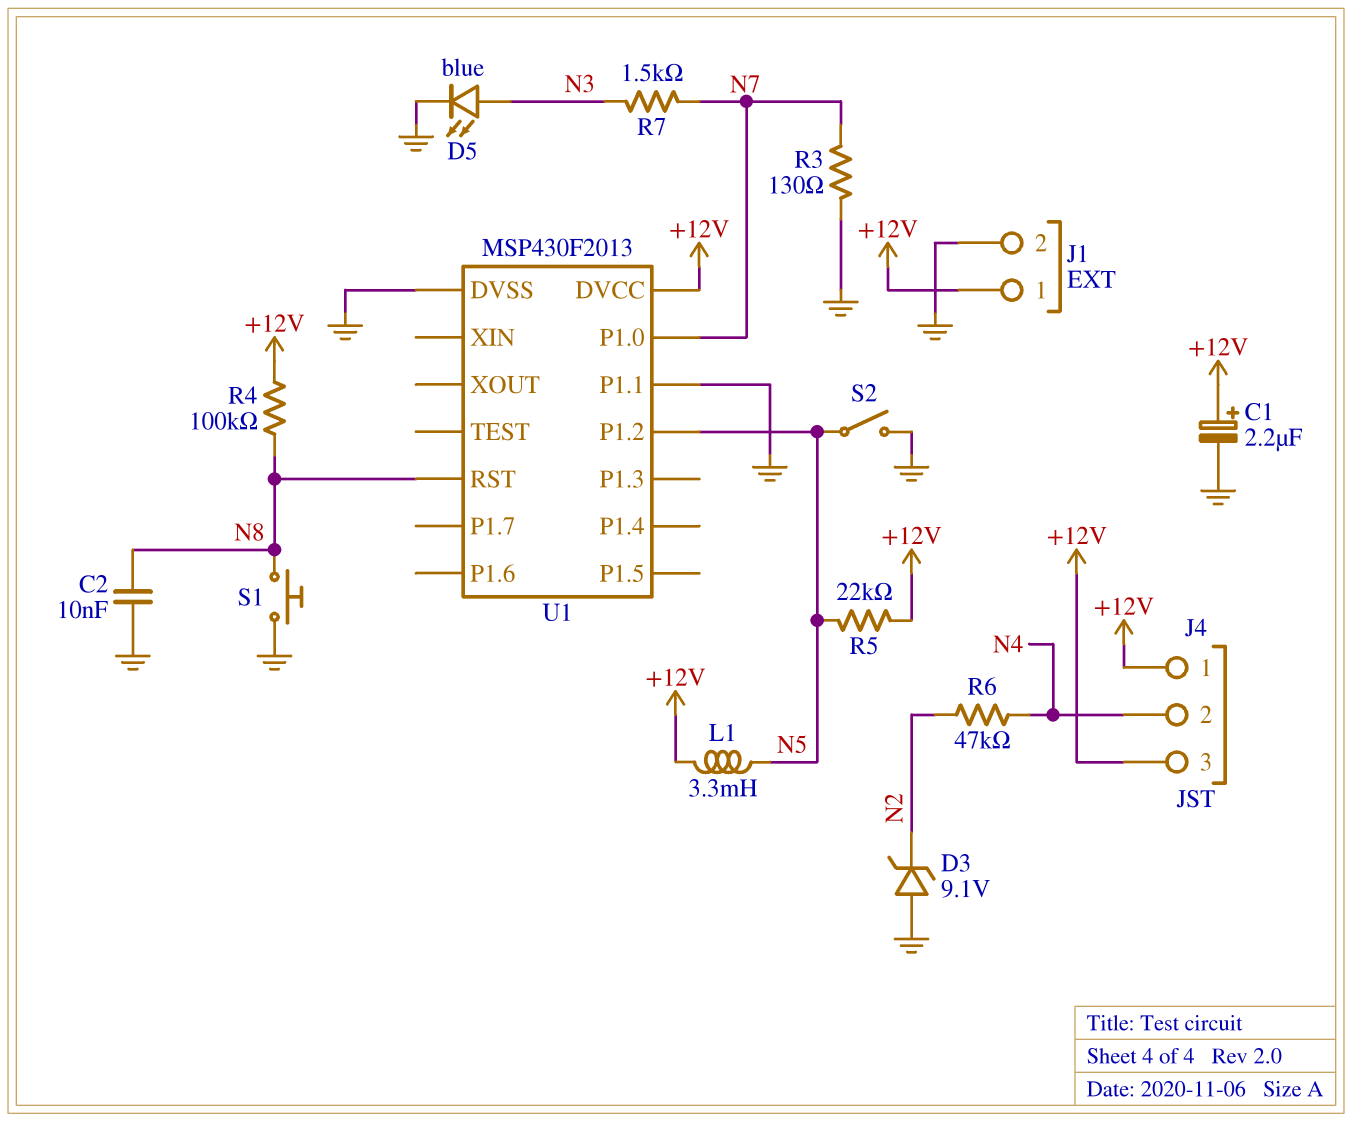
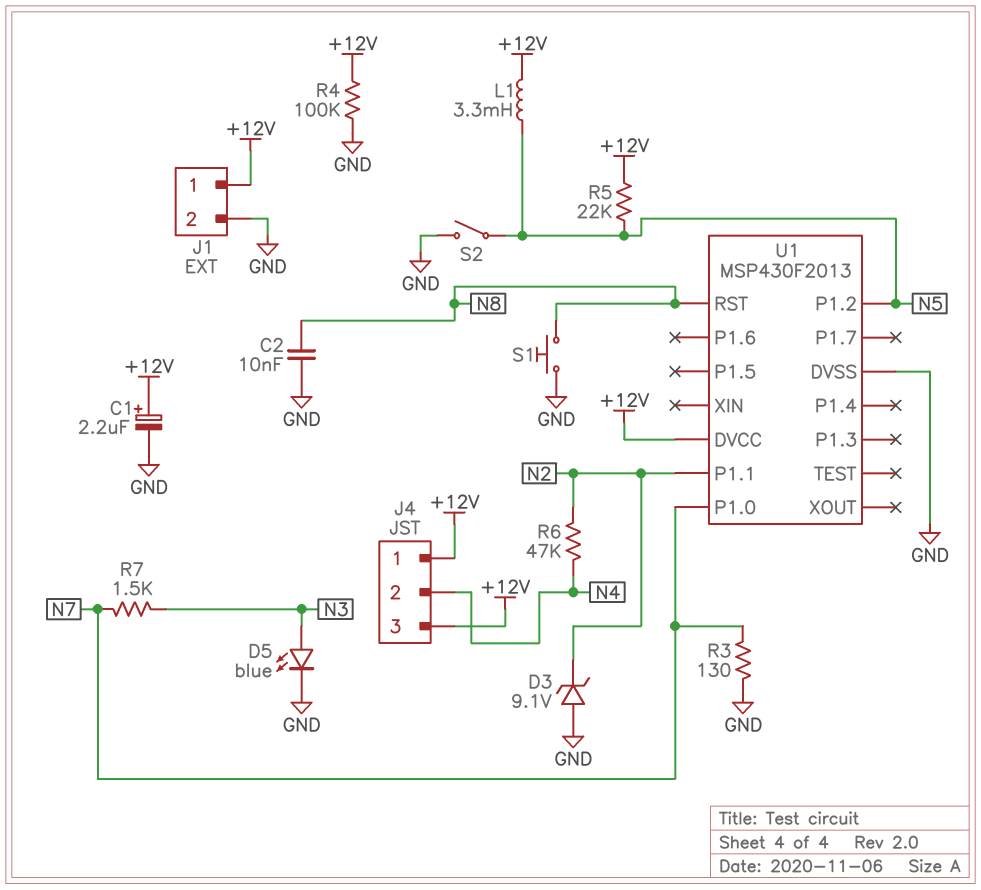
R4: 100k (+12V, N8) -> 100k (+12V, GND)
U1 pin P1.1: GND -> N2

